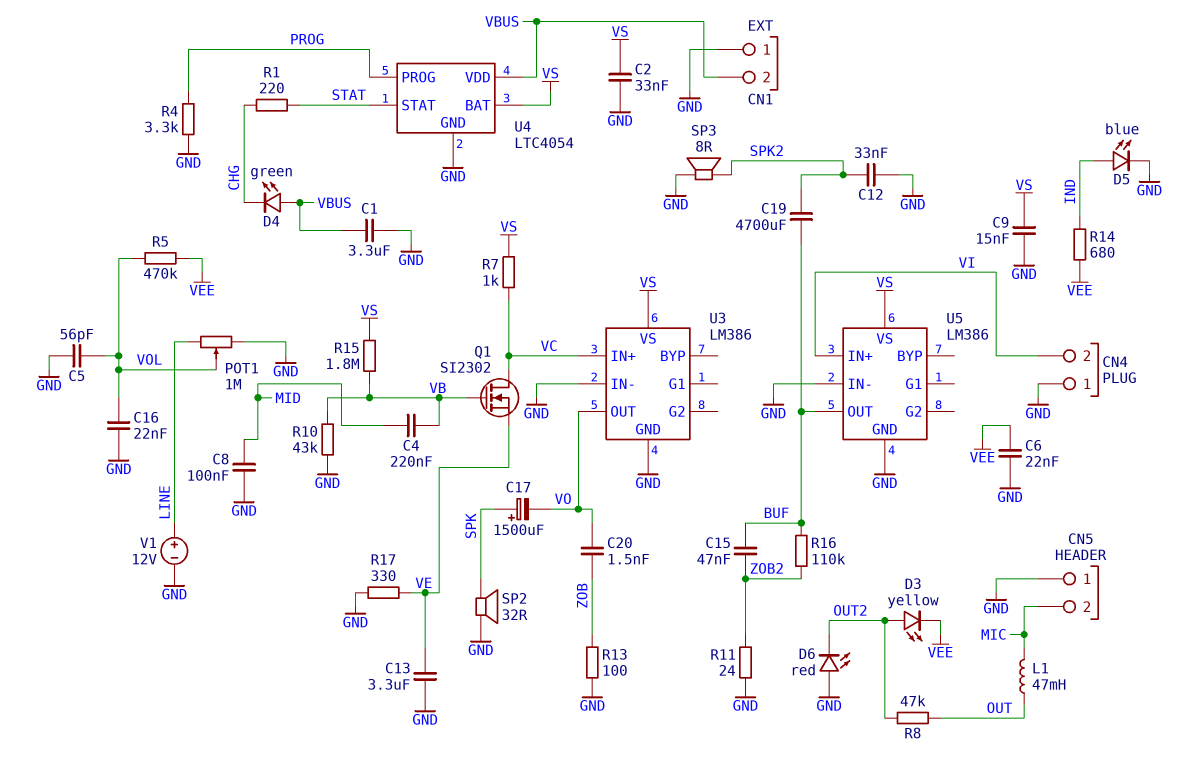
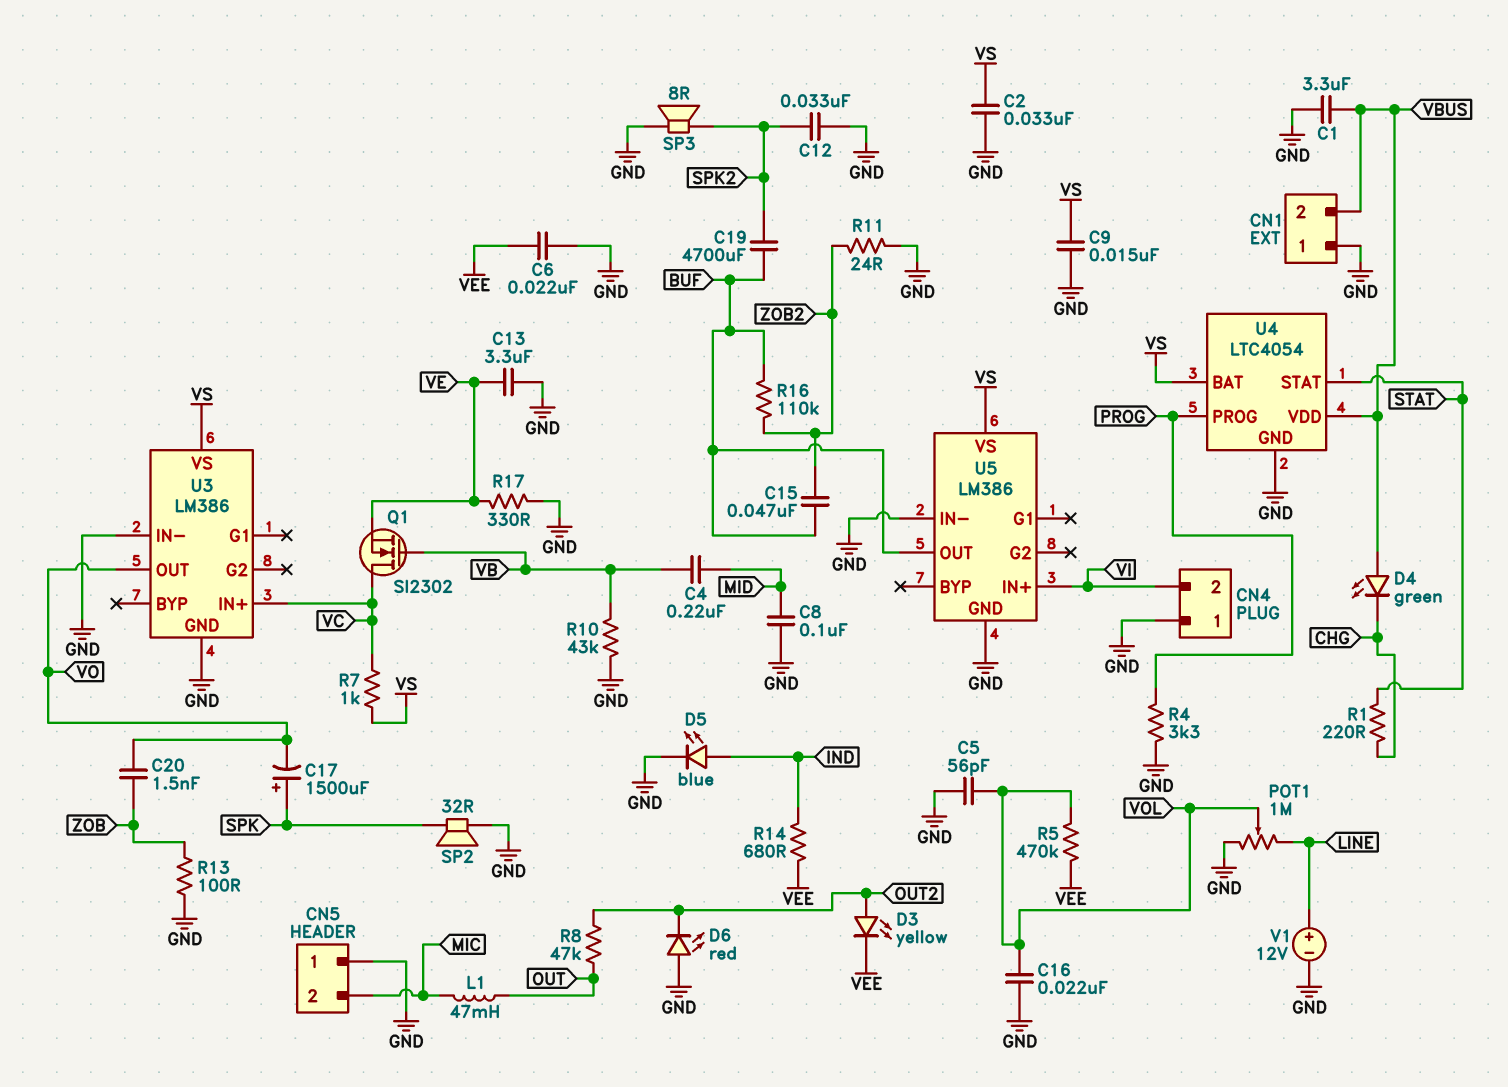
R15: 1.8M (VB, VS) -> none

